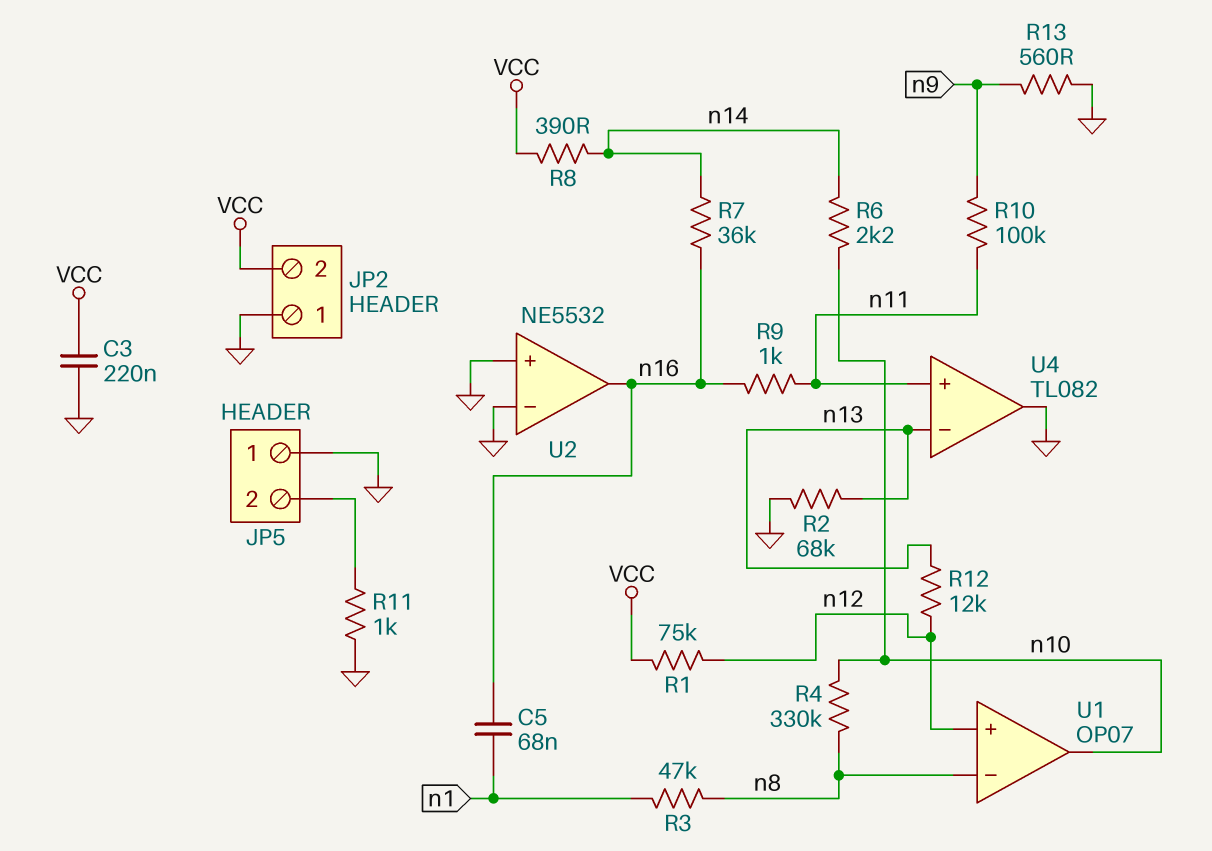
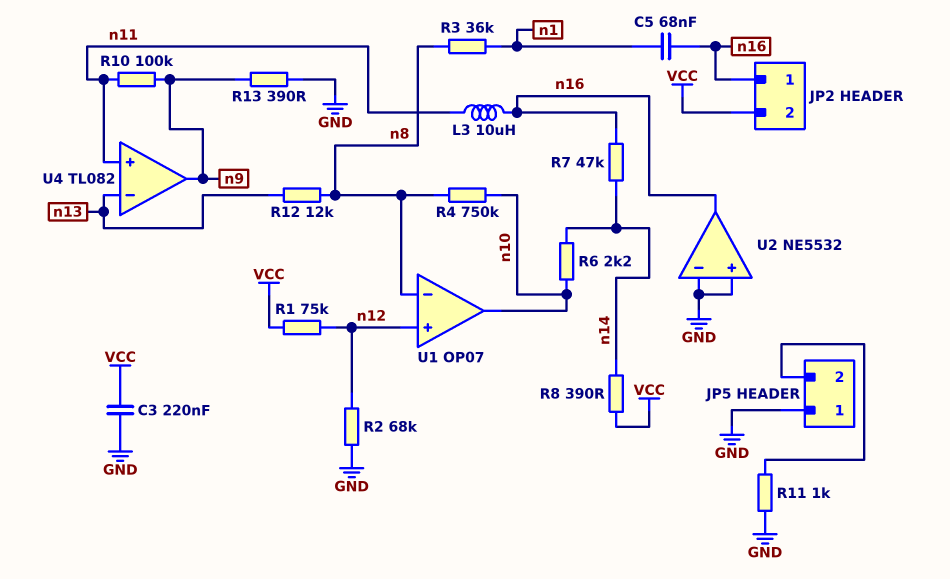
JP2 pin 1: GND -> n16
L3: none -> 10uH (n11, n16)
R2: 68k (GND, n13) -> 68k (GND, n12)
R3: 47k (n1, n8) -> 36k (n1, n8)
R4: 330k (n8, n10) -> 750k (n8, n10)
R7: 36k (n14, n16) -> 47k (n14, n16)
R9: 1k (n11, n16) -> none
R12: 12k (n12, n13) -> 12k (n8, n13)
R13: 560 (GND, n9) -> 390 (GND, n9)
U4 pin out: GND -> n9

